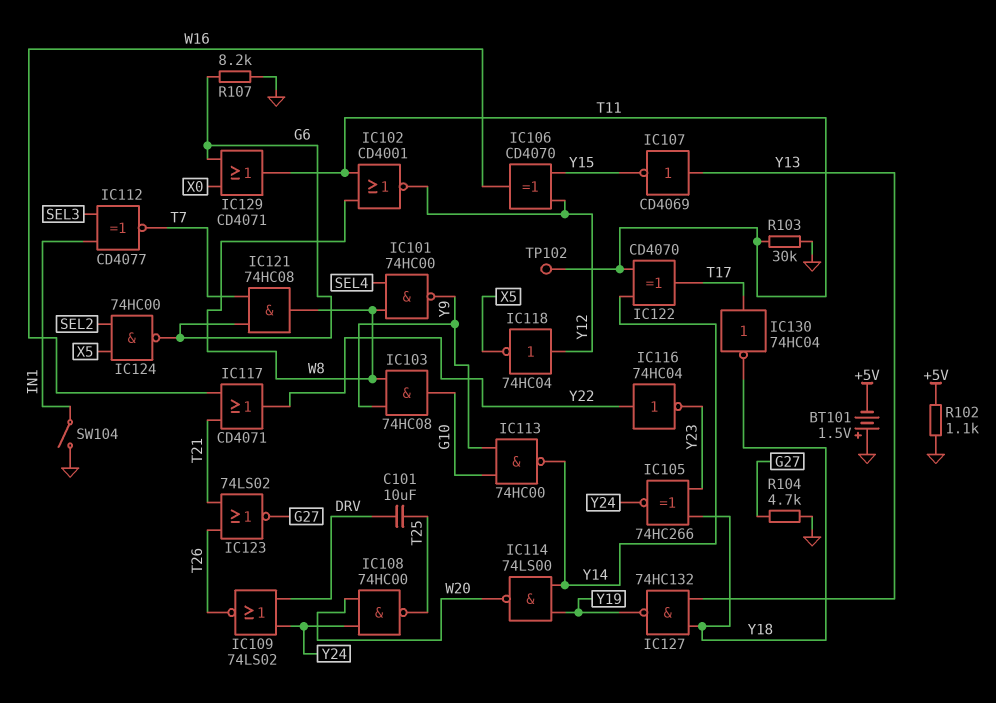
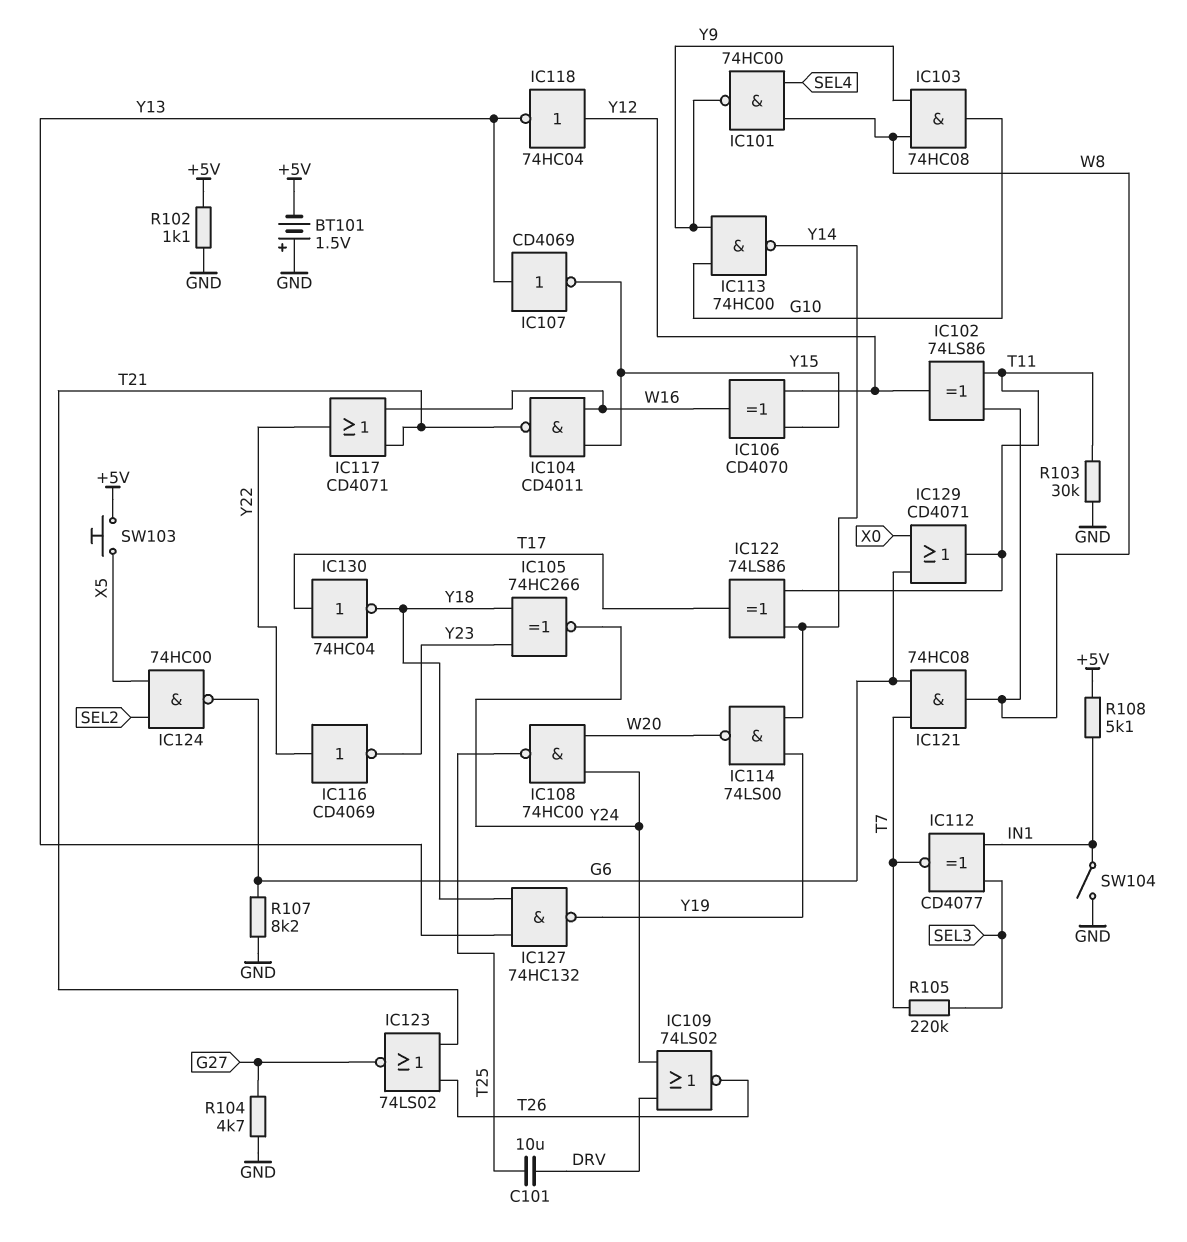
IC102: NOR CD4001 (in T11, in W8, out Y12) -> XOR 74LS86 (in T11, in W8, out Y12)
IC104: none -> NAND CD4011 (in W16, in Y15, out T21)
IC116: NOT 74HC04 (in Y22, out Y23) -> NOT CD4069 (in Y22, out Y23)
IC118: NOT 74HC04 (in Y12, out X5) -> NOT 74HC04 (in Y12, out Y13)
IC122: XOR CD4070 (in T11, in Y14, out T17) -> XOR 74LS86 (in T11, in Y14, out T17)
R105: none -> 220k (SEL3, T7)
R108: none -> 5.1k (+5V, IN1)
SW103: none -> button (+5V, X5)
TP102: test point (T11) -> none

